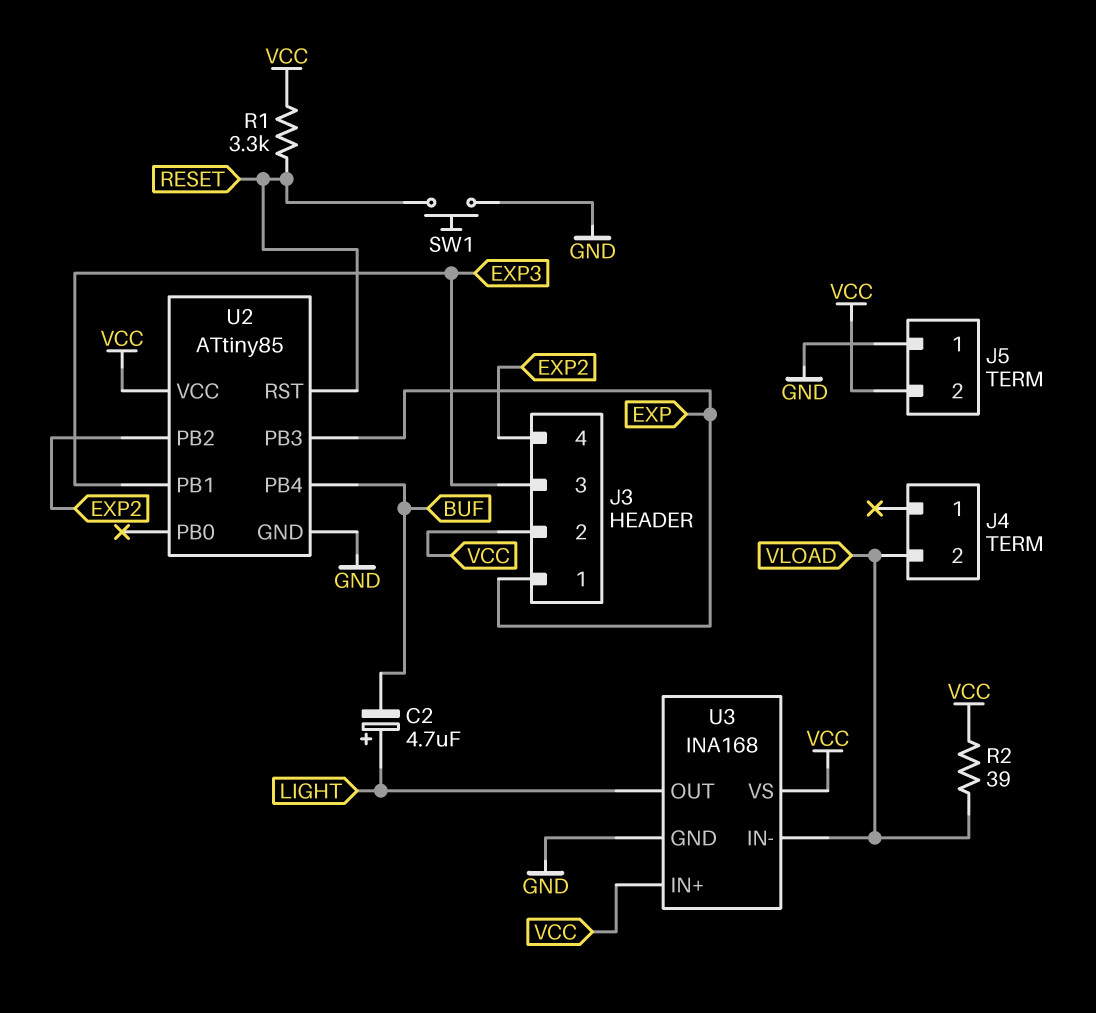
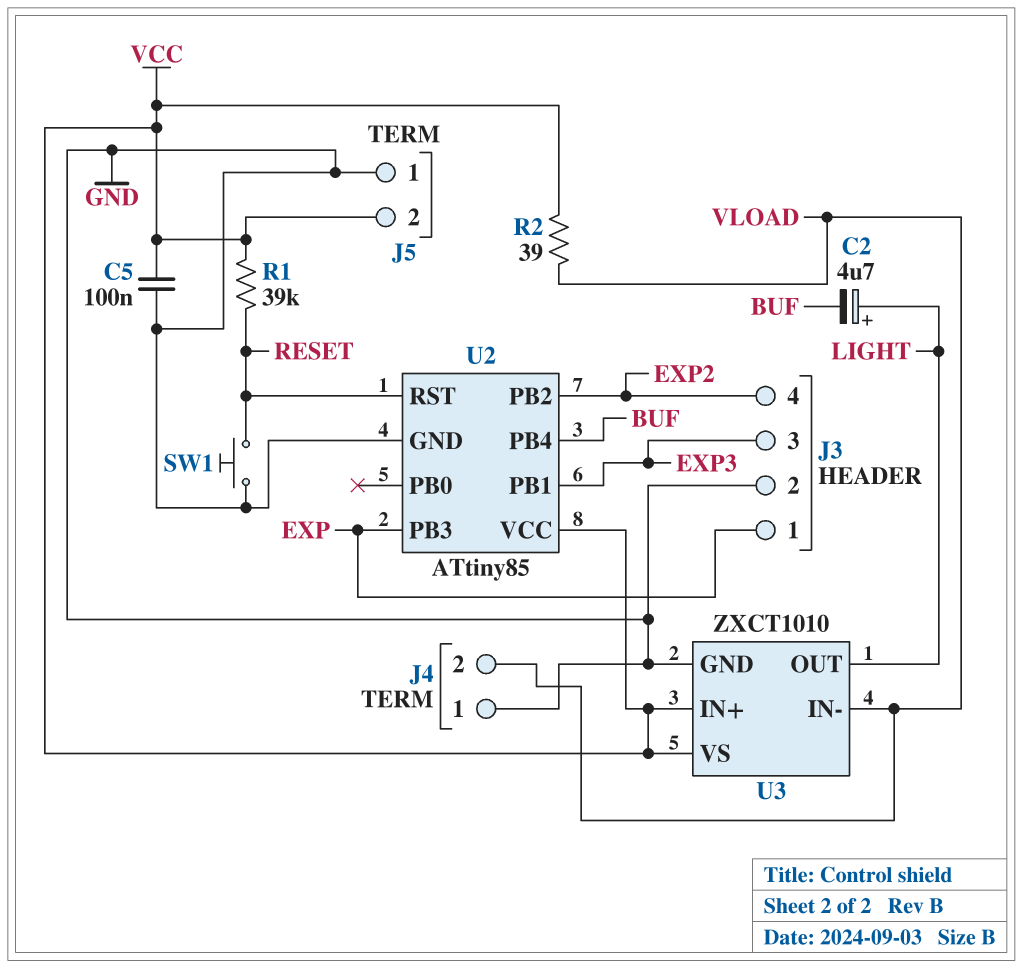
C5: none -> 100nF (GND, VCC)
J3 pin 2: VCC -> GND
J4 pin 1: none -> GND
R1: 3.3k (RESET, VCC) -> 39k (RESET, VCC)
U3: INA168 -> ZXCT1010

